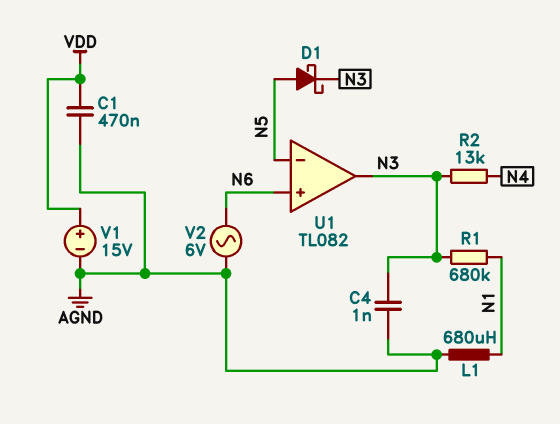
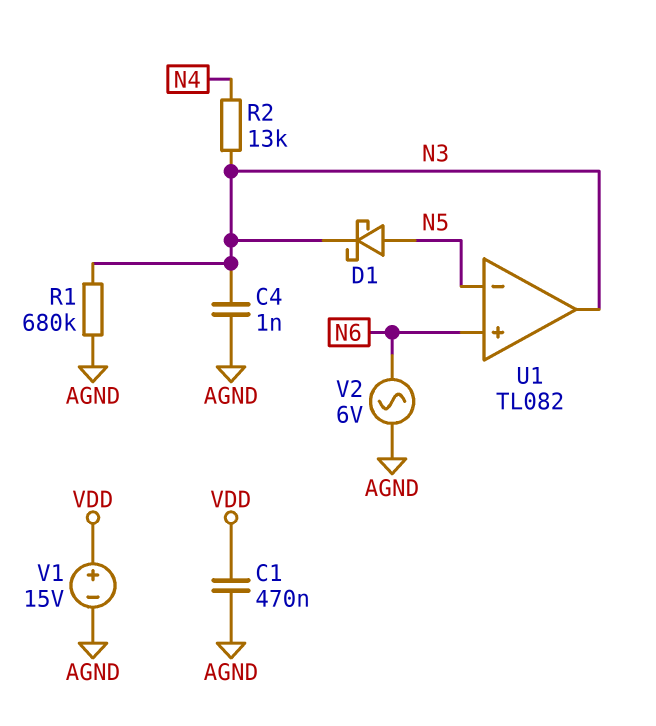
L1: 680uH (AGND, N1) -> none
R1: 680k (N1, N3) -> 680k (AGND, N3)

